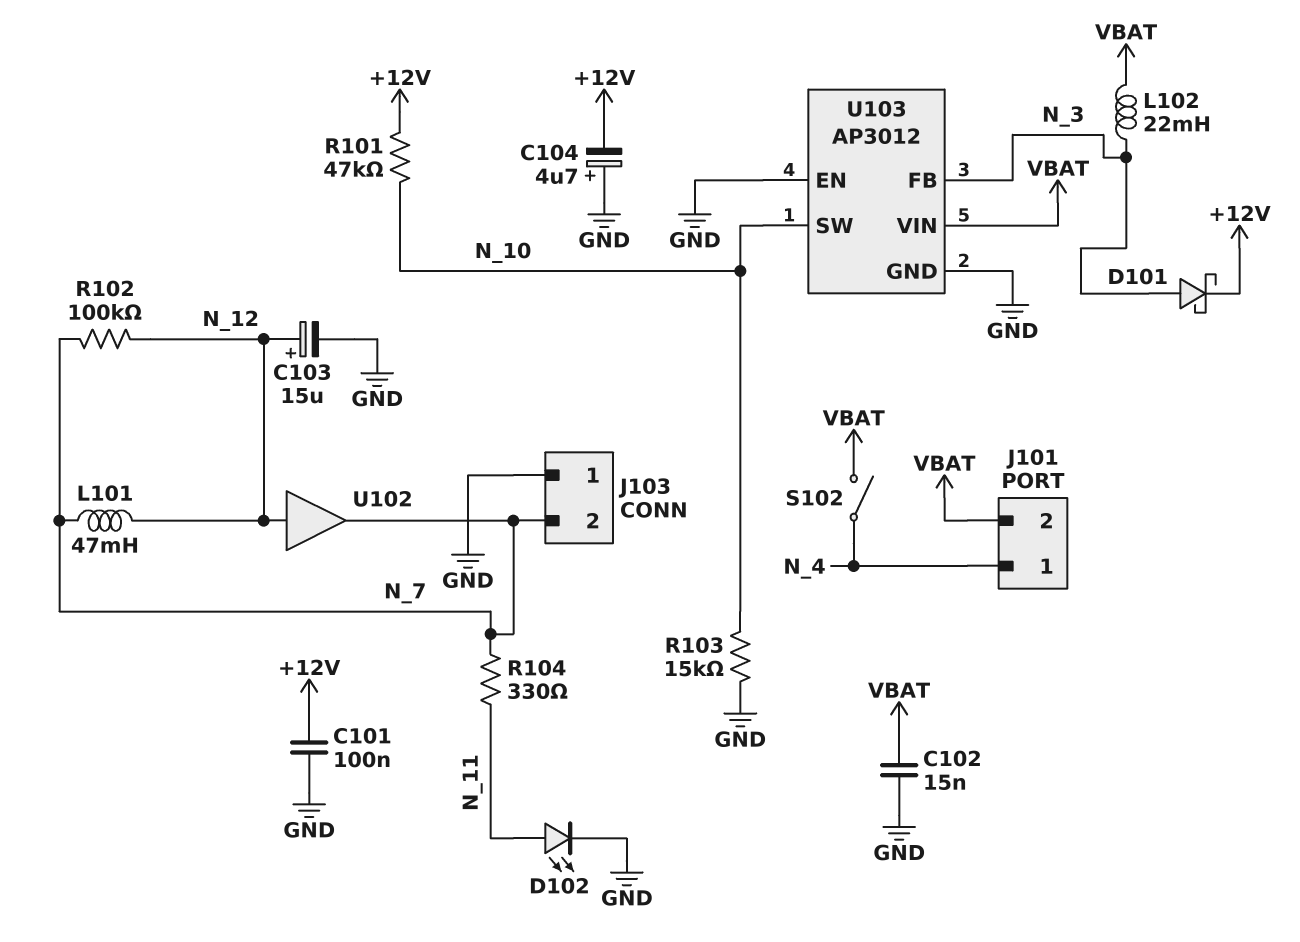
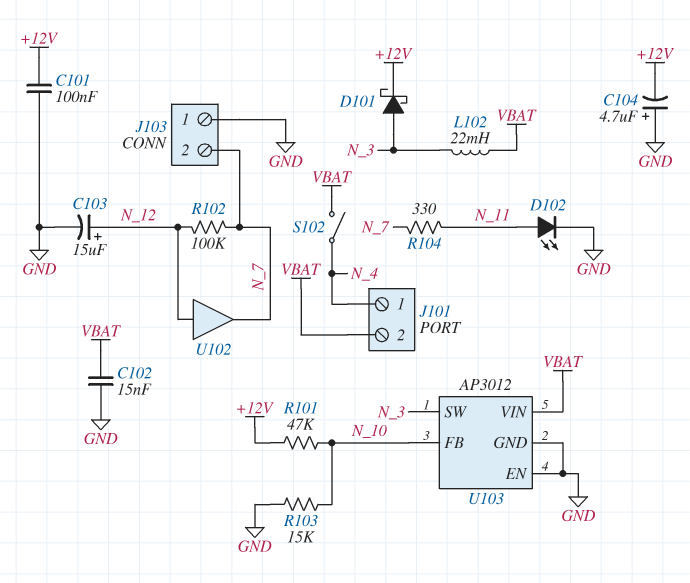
L101: 47mH (N_7, N_12) -> none
U103 pin FB: N_3 -> N_10
U103 pin SW: N_10 -> N_3

